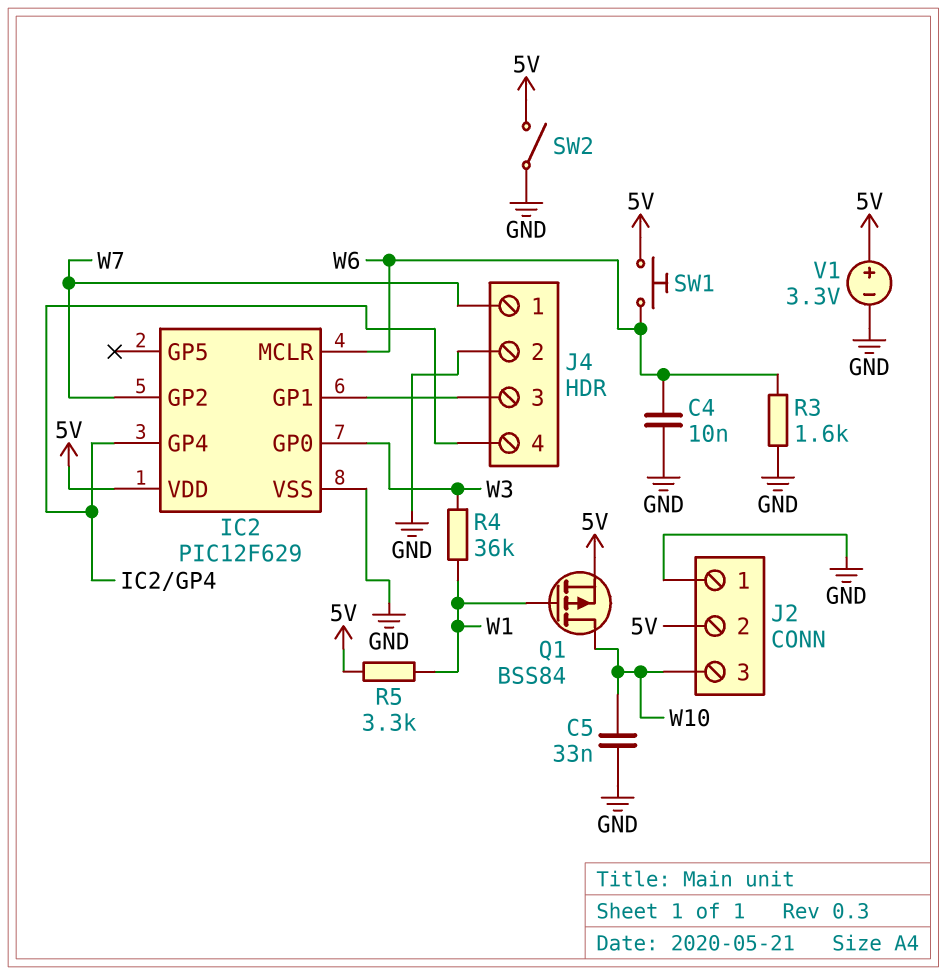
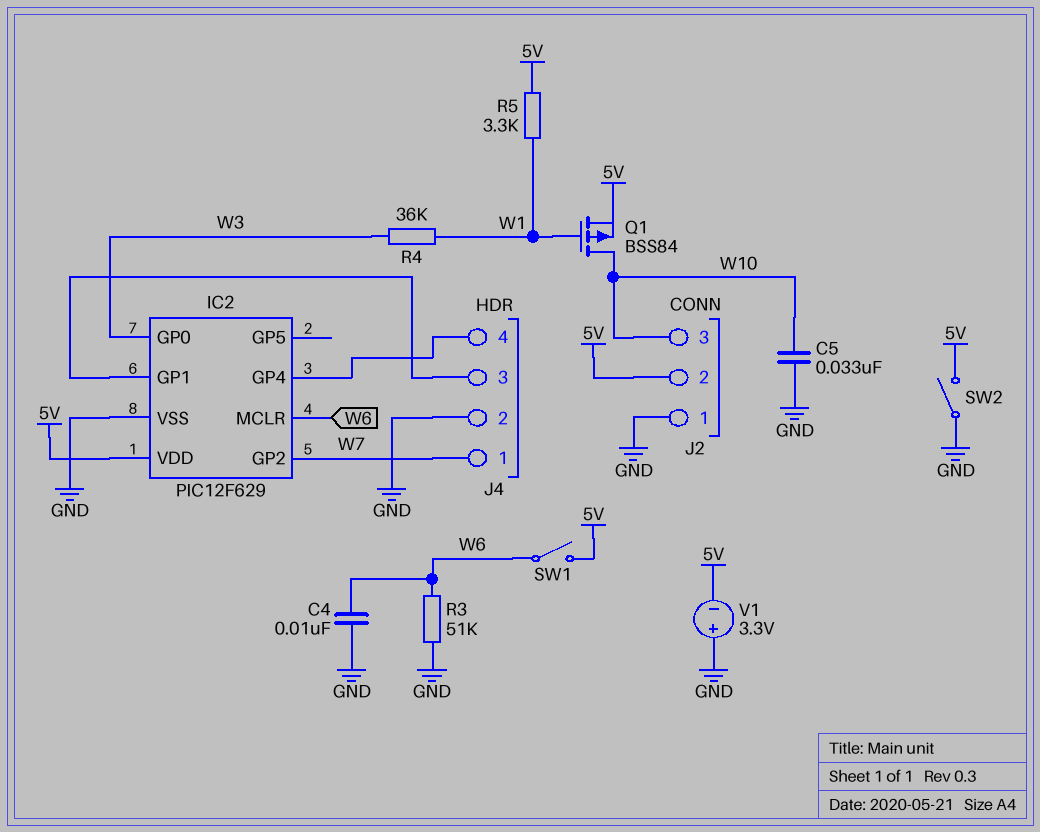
R3: 1.6k (GND, W6) -> 51k (GND, W6)
SW1: button (5V, W6) -> switch (5V, W6)
V1: 3.3V (plus 5V, minus GND) -> 3.3V (plus GND, minus 5V)

